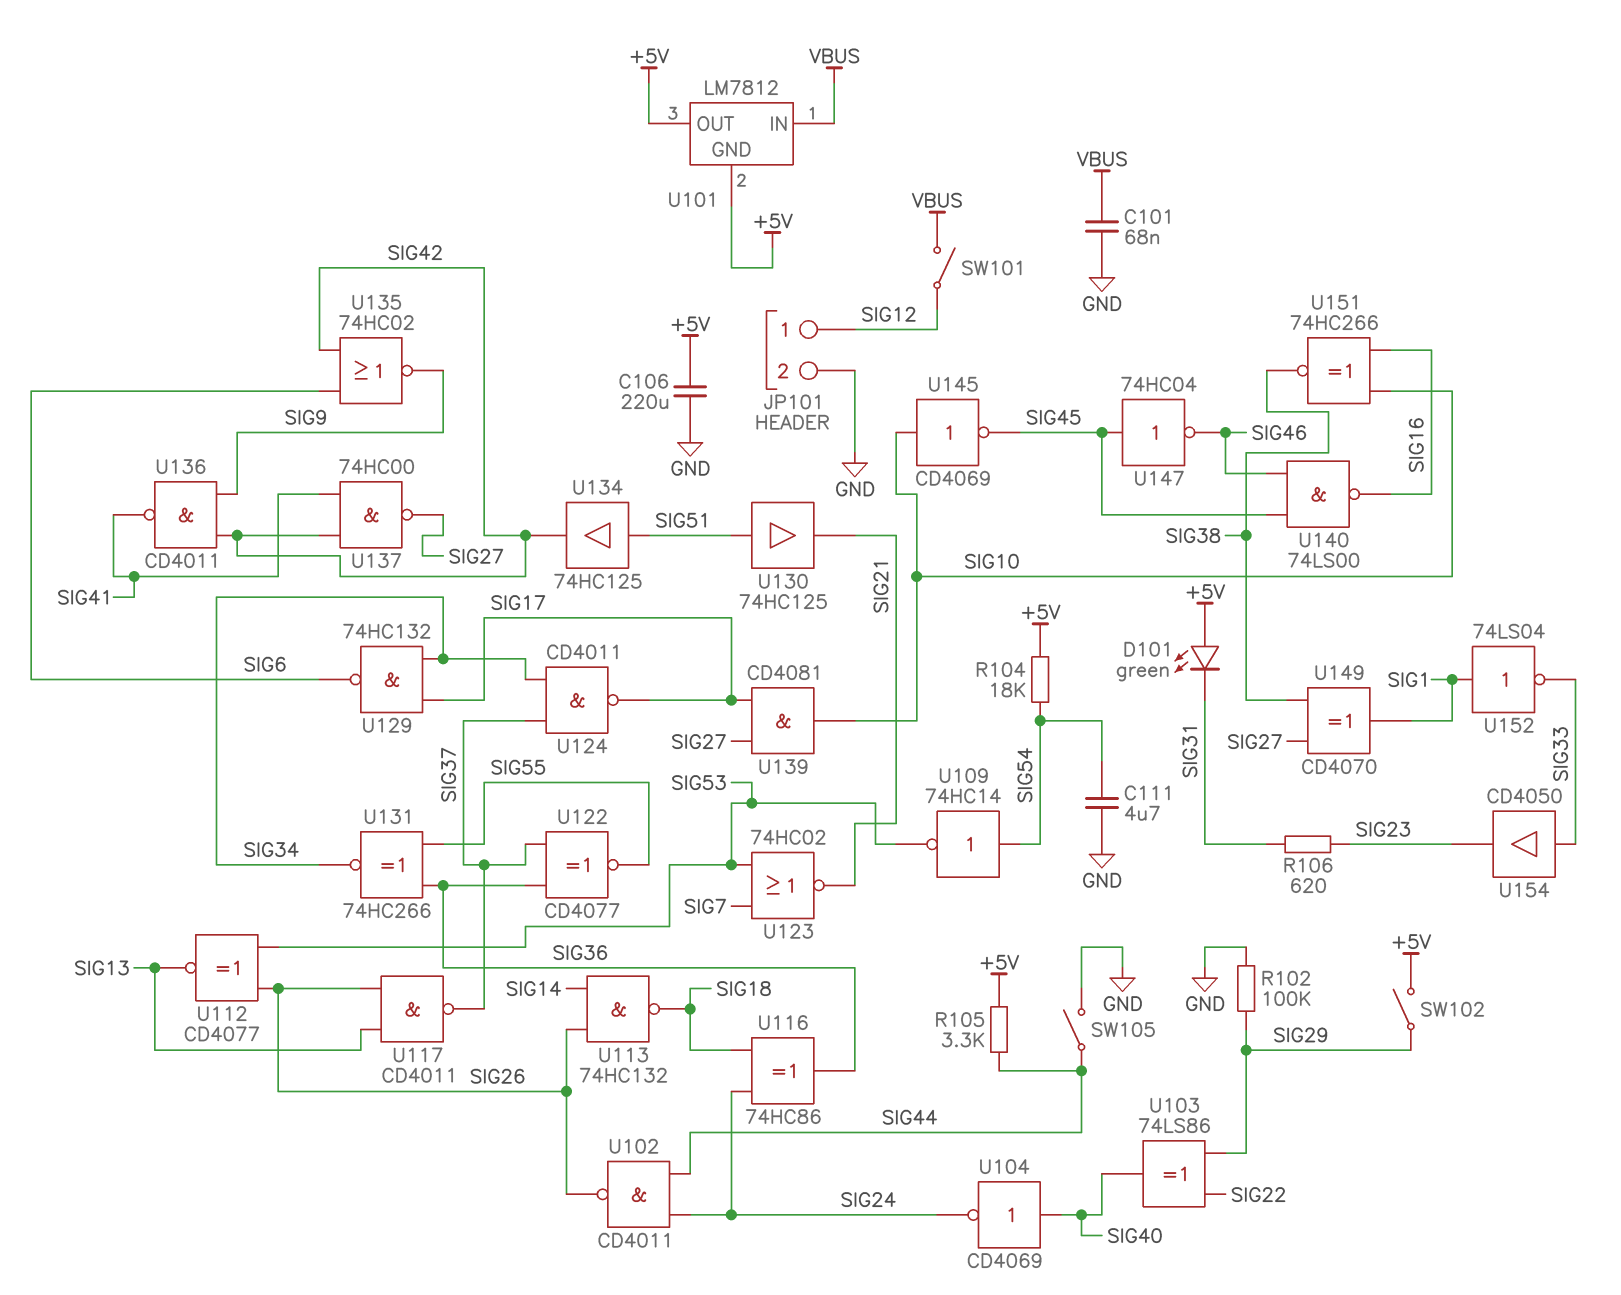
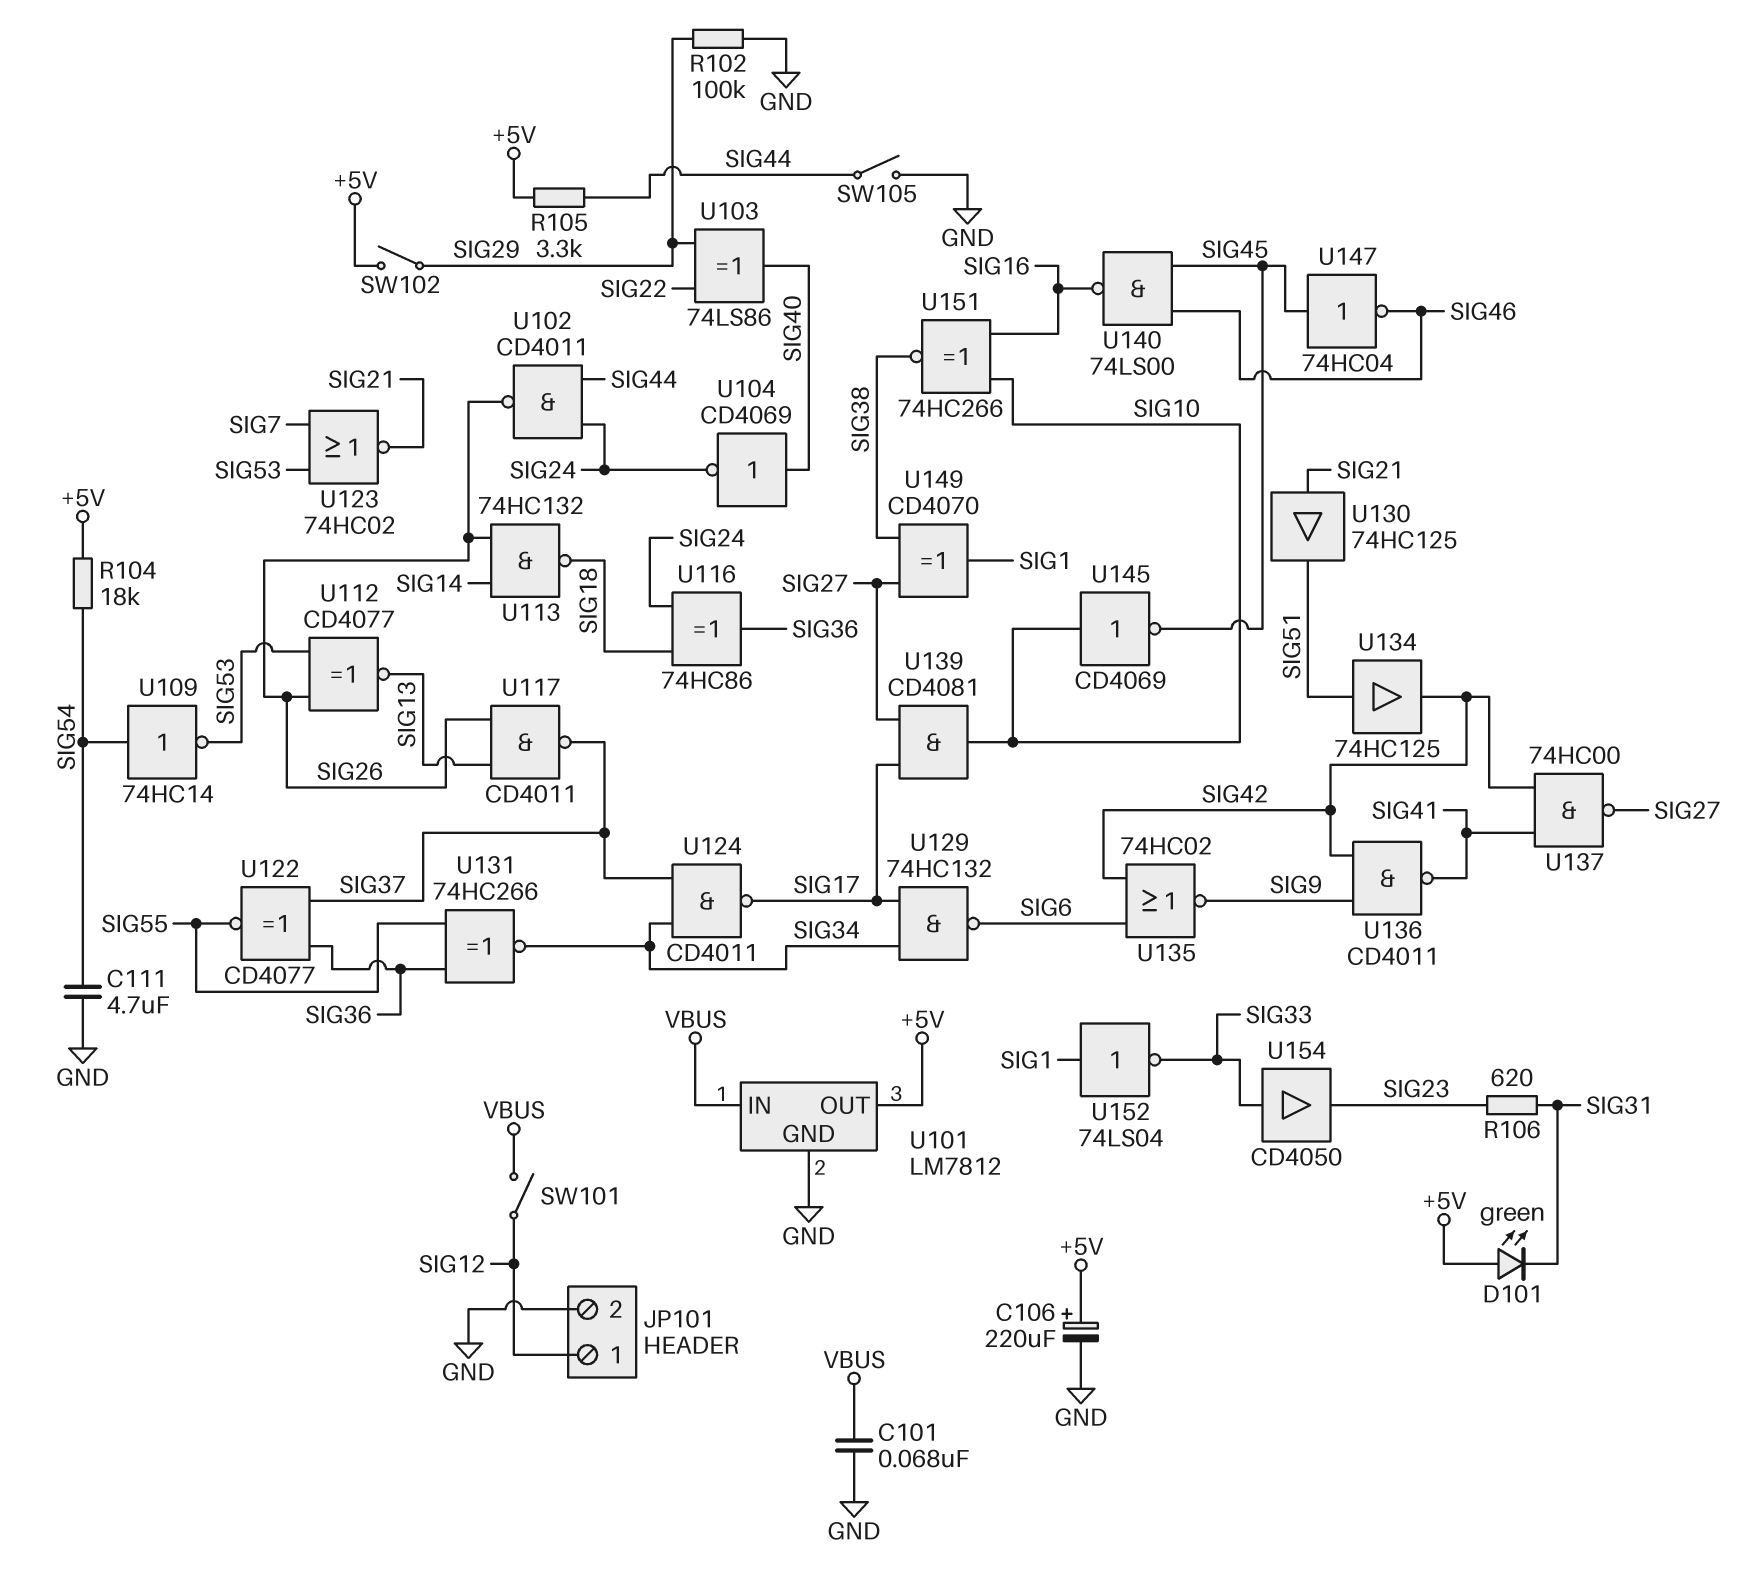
C106: 220uF (+5V, GND) -> 220uF (plus +5V, minus GND)
U101 pin GND: +5V -> GND
U130: buffer 74HC125 (in SIG51, out SIG21) -> buffer 74HC125 (in SIG21, out SIG51)

